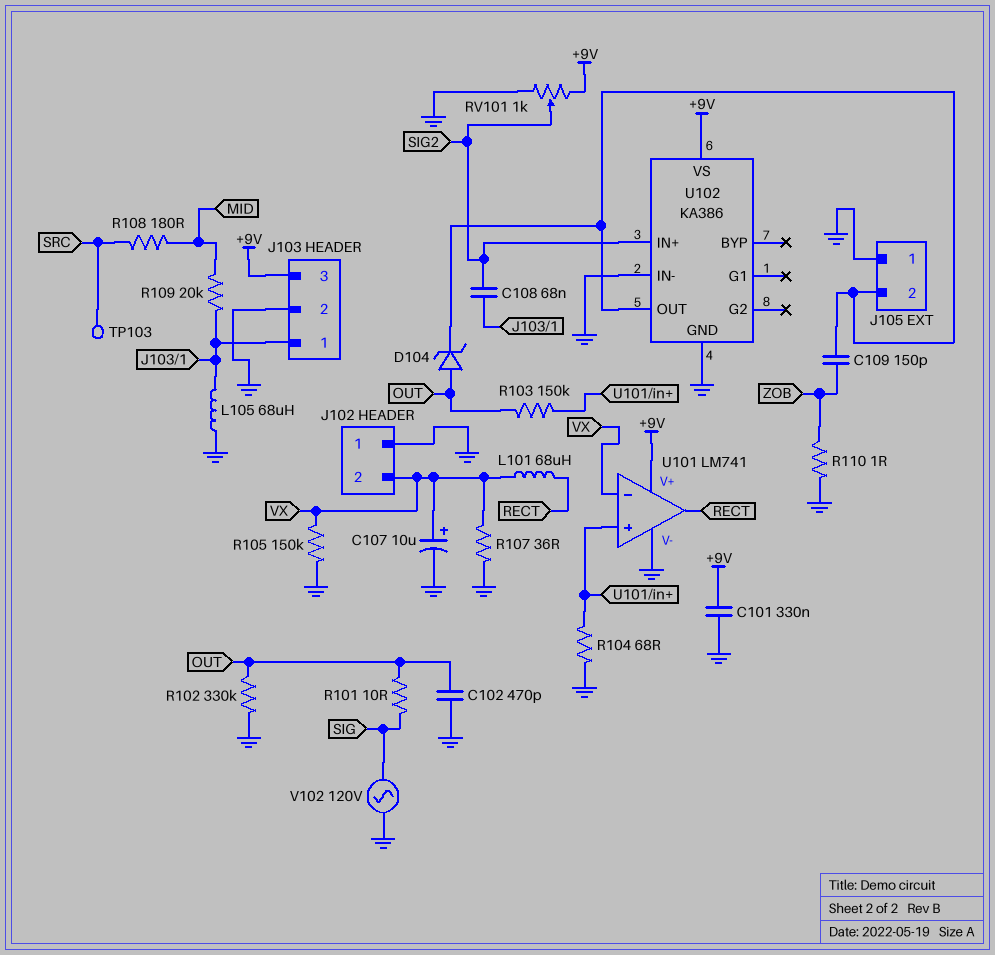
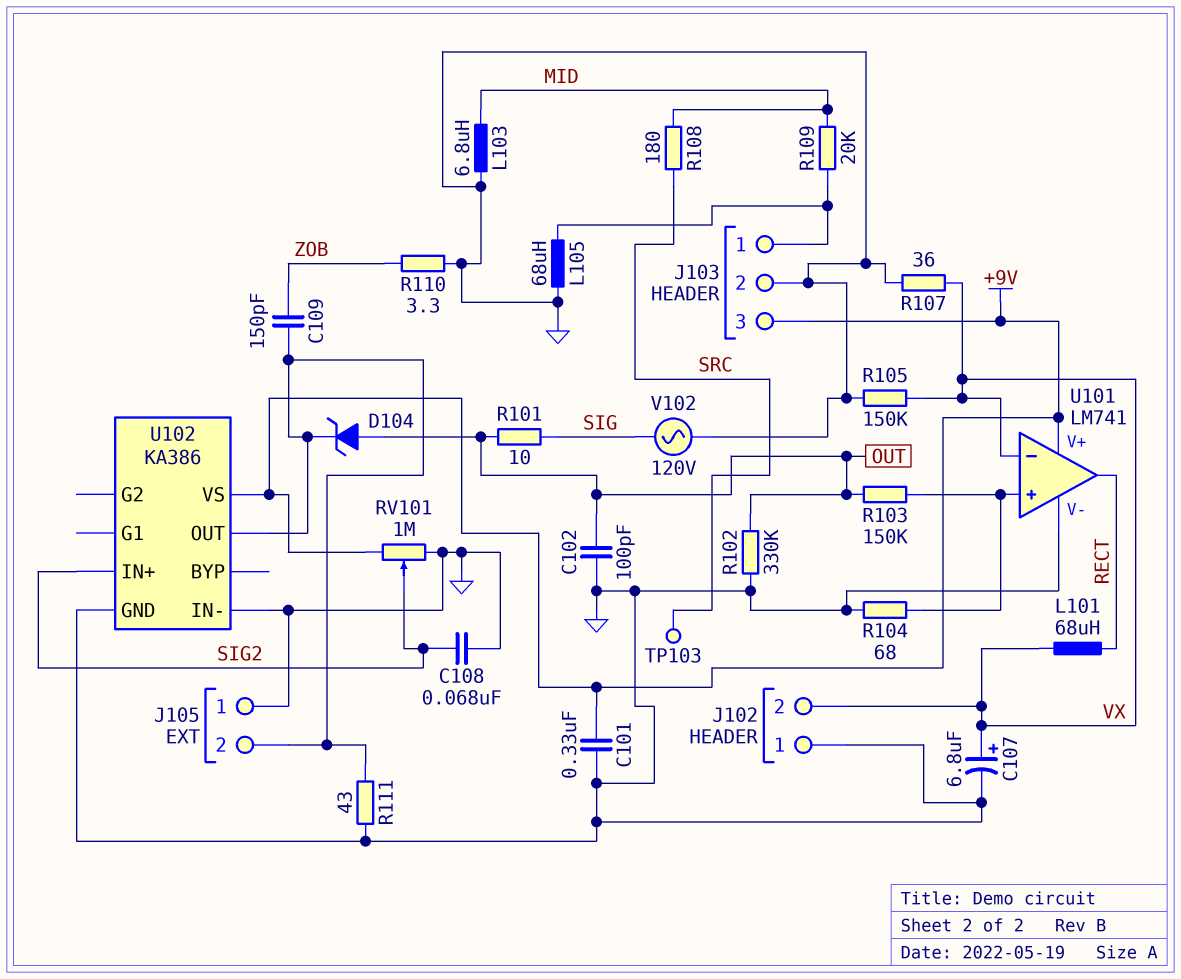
C102: 470pF (GND, OUT) -> 100pF (GND, OUT)
C107: 10uF (plus VX, minus GND) -> 6.8uF (plus VX, minus GND)
C108: 68nF (J103/1, SIG2) -> 68nF (GND, SIG2)
L103: none -> 6.8uH (GND, MID)
R110: 1 (GND, ZOB) -> 3.3 (GND, ZOB)
R111: none -> 43 (GND, J105/2)
RV101: 1k (+9V, GND, wiper SIG2) -> 1M (+9V, GND, wiper SIG2)

